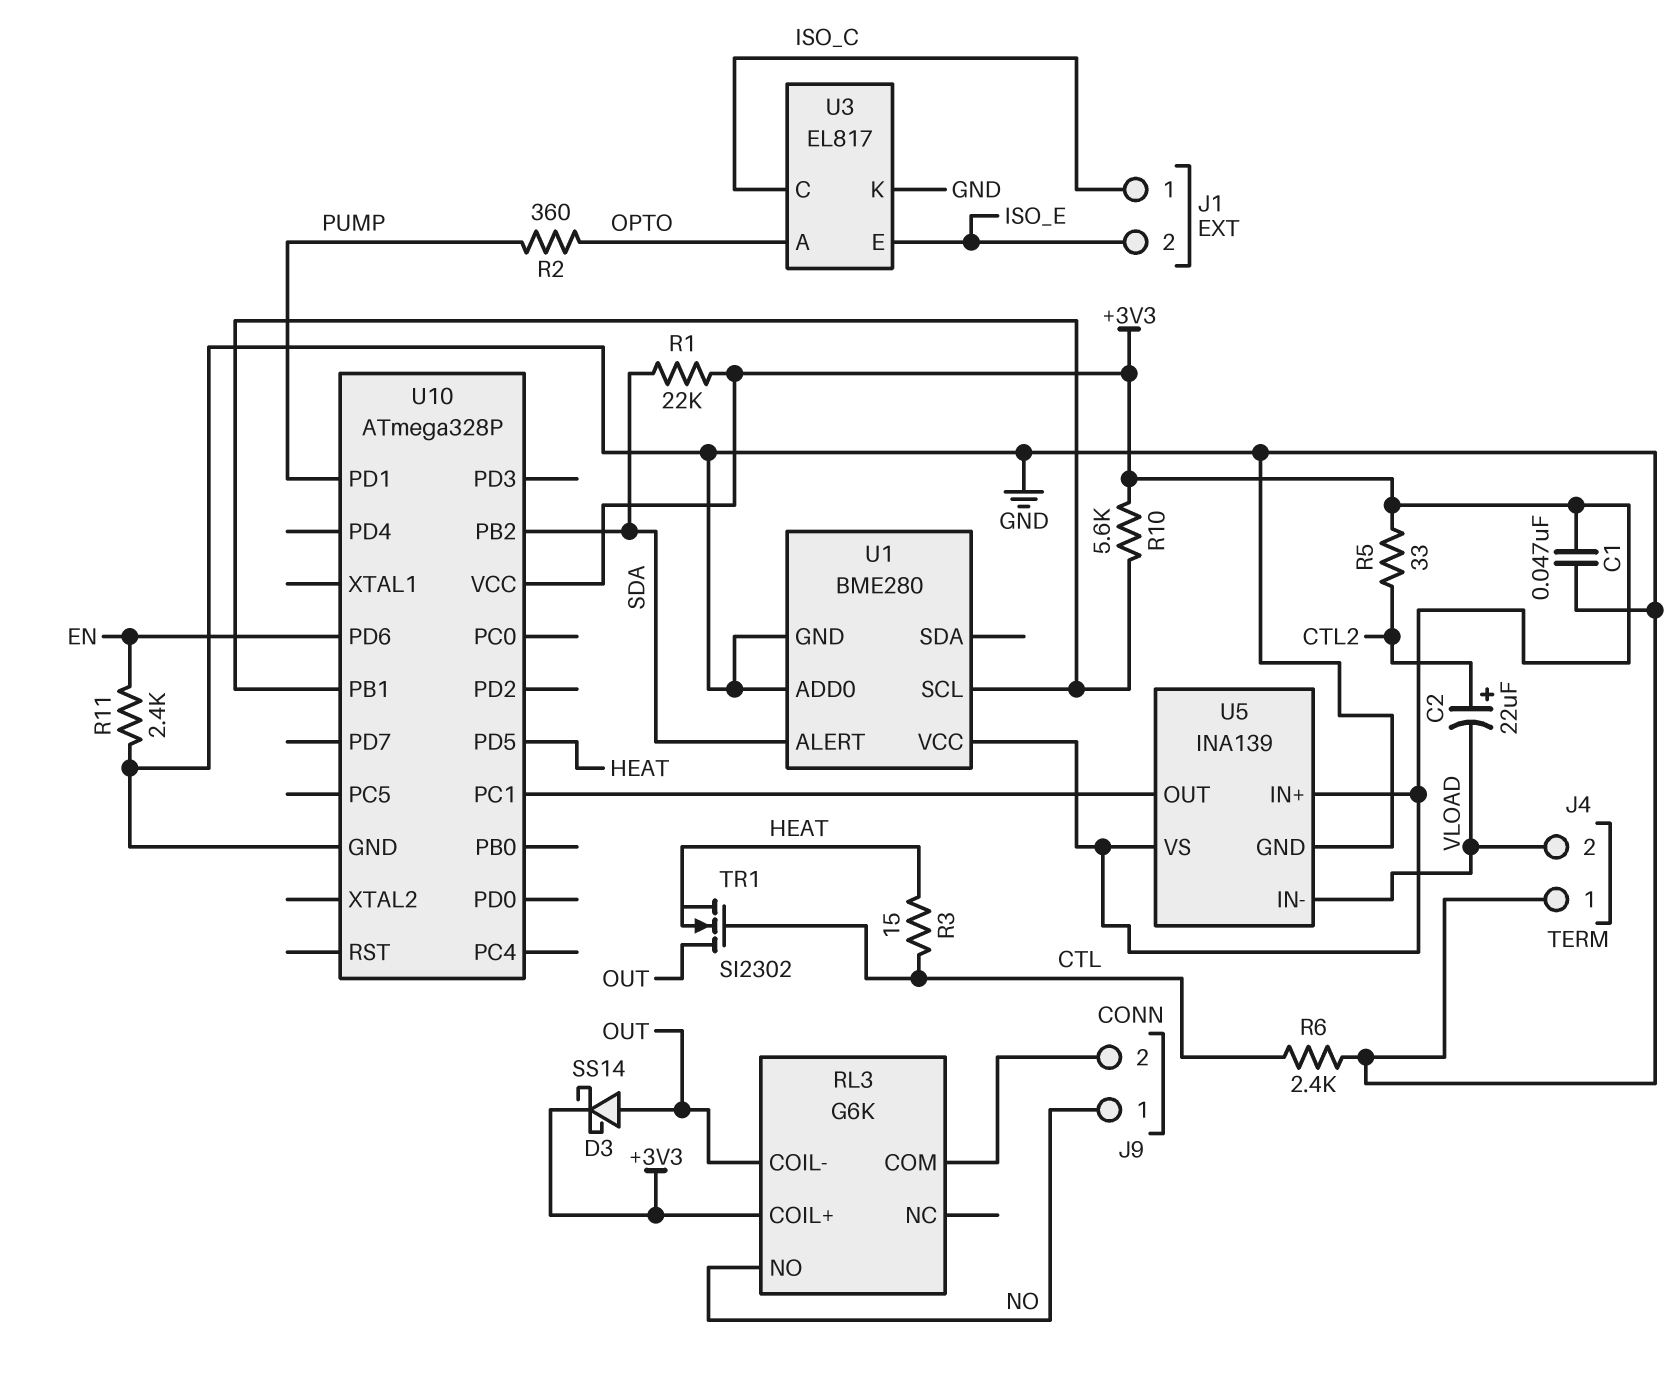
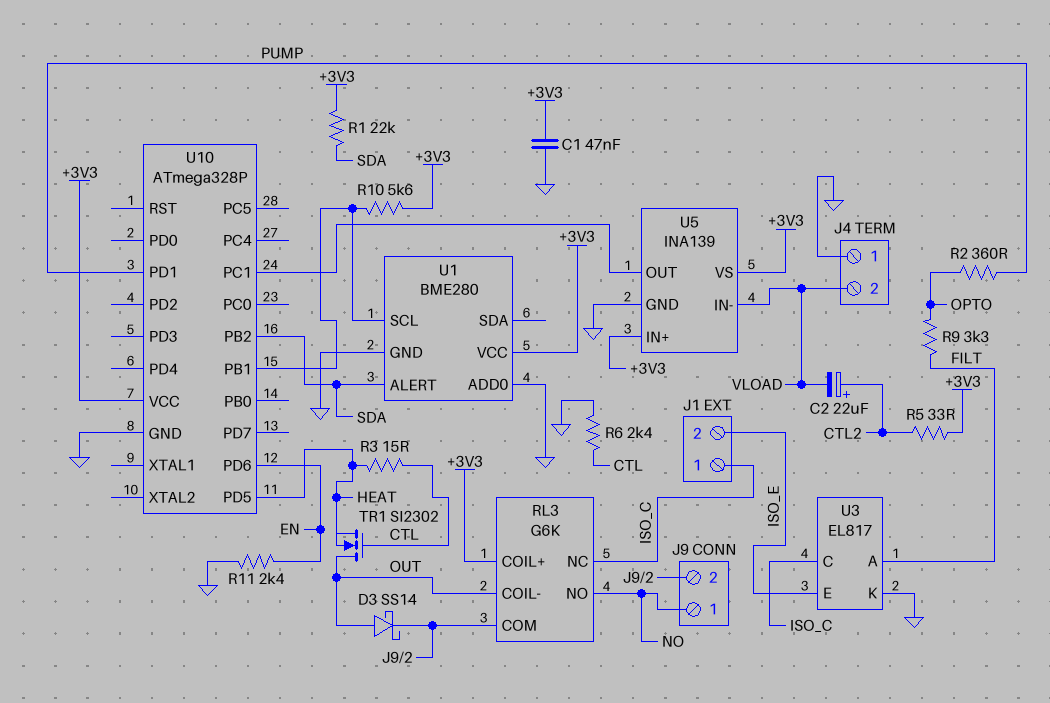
D3: schottky SS14 (A OUT, K +3V3) -> schottky SS14 (A OUT, K J9/2)
R9: none -> 3.3k (FILT, OPTO)
RL3 pin NC: none -> ISO_C
U3 pin A: OPTO -> FILT

